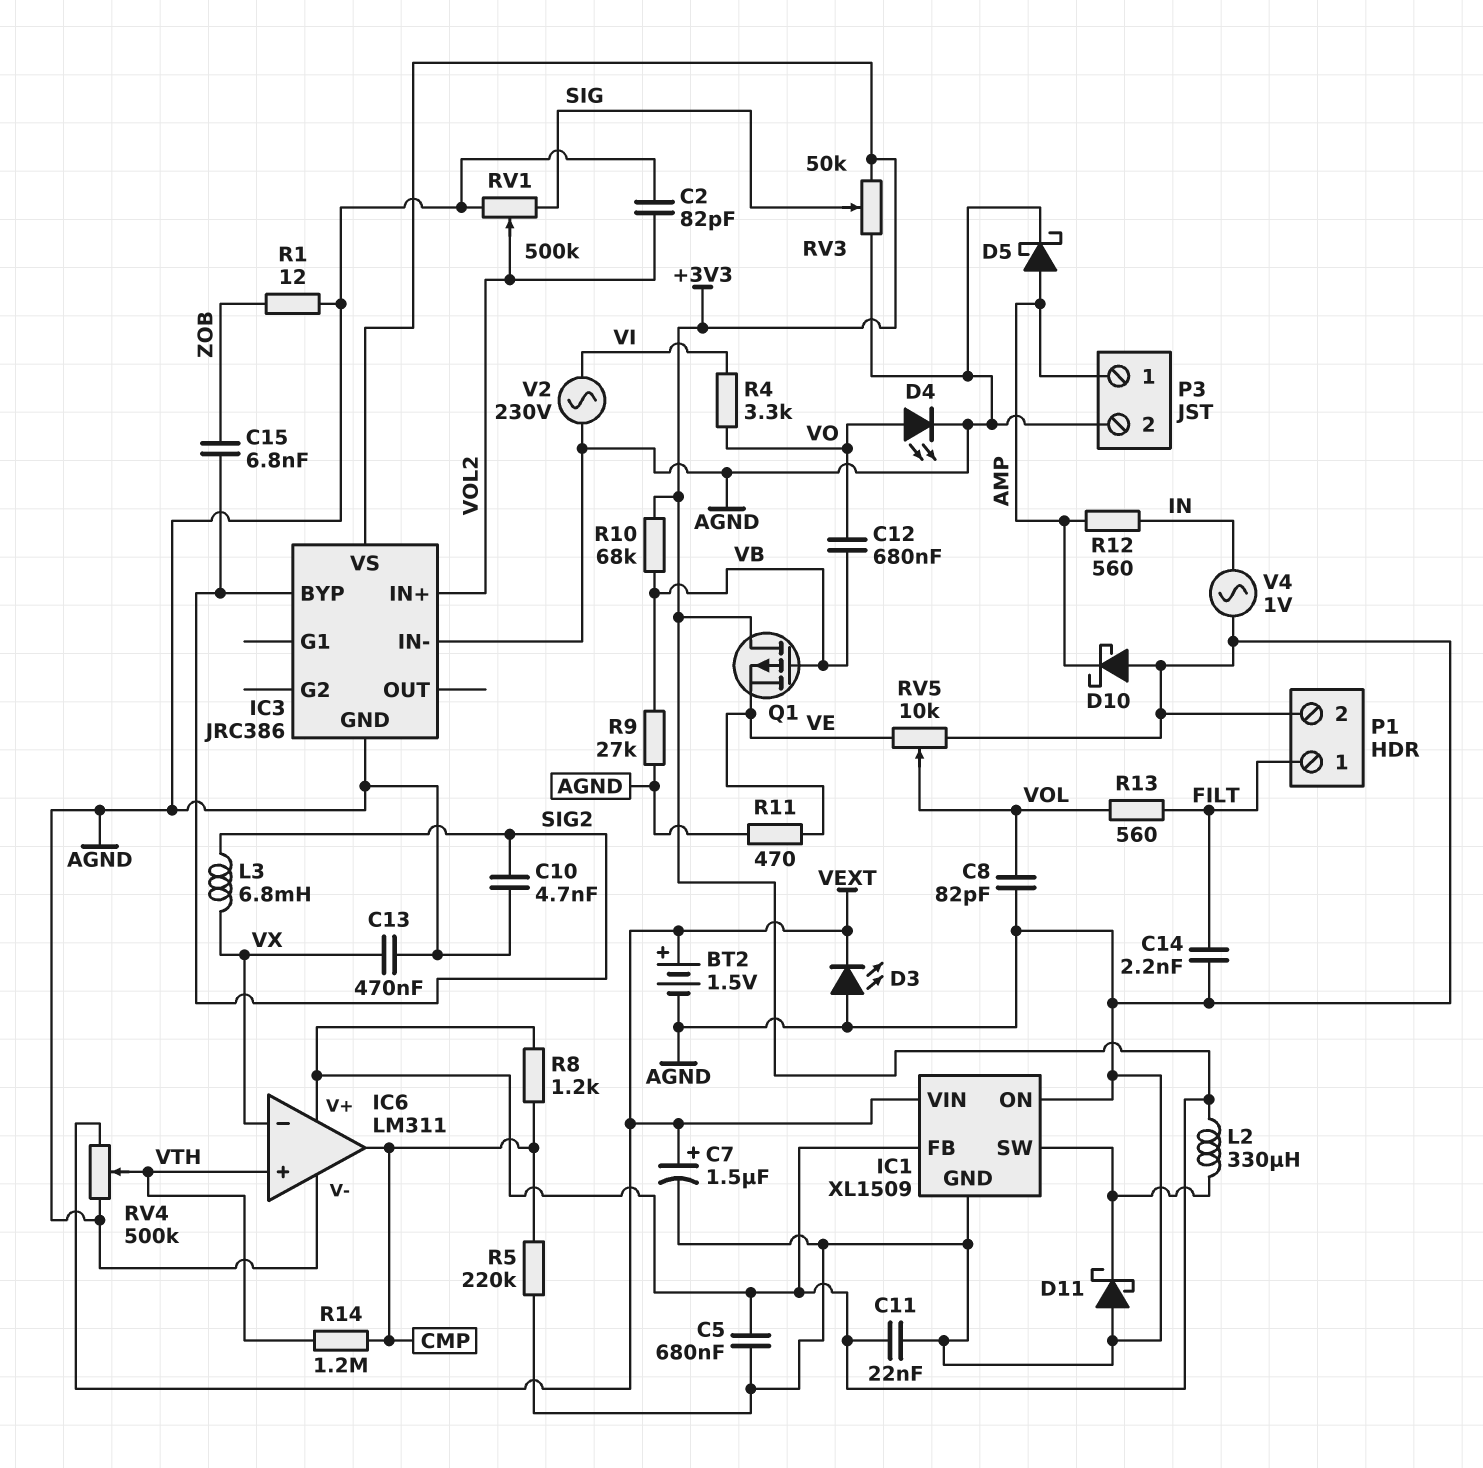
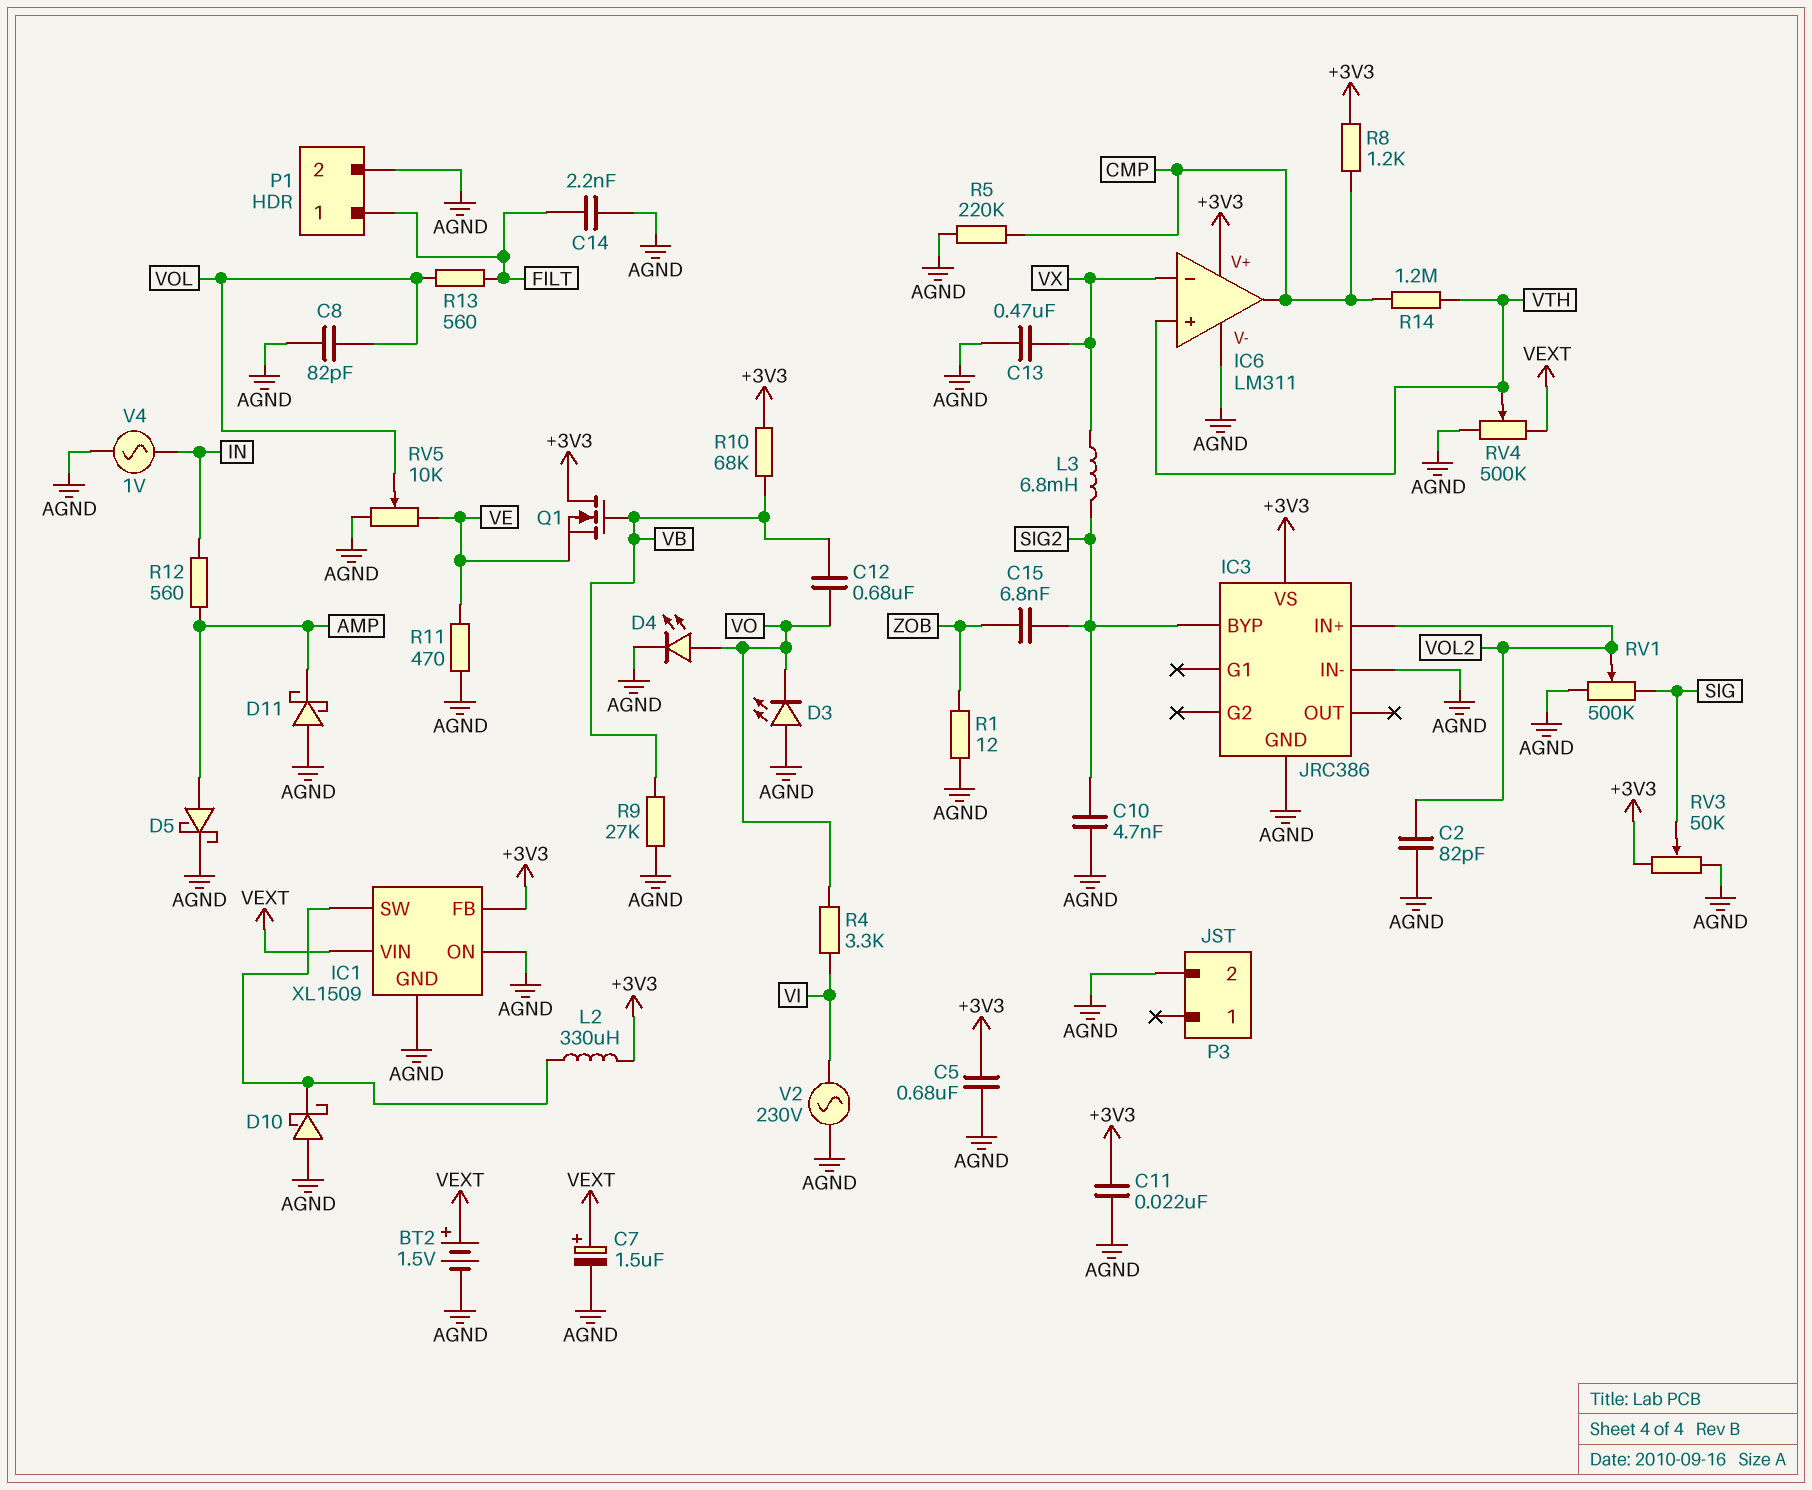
D3: LED (A AGND, K VEXT) -> LED (A AGND, K VO)
D10: schottky (A AGND, K AMP) -> schottky (A AGND, K IC1/SW)
D11: schottky (A AGND, K IC1/SW) -> schottky (A AGND, K AMP)
P3 pin 1: AMP -> none
Q1: PMOS (G VB, D +3V3, S VE) -> NMOS (G VB, D +3V3, S VE)

